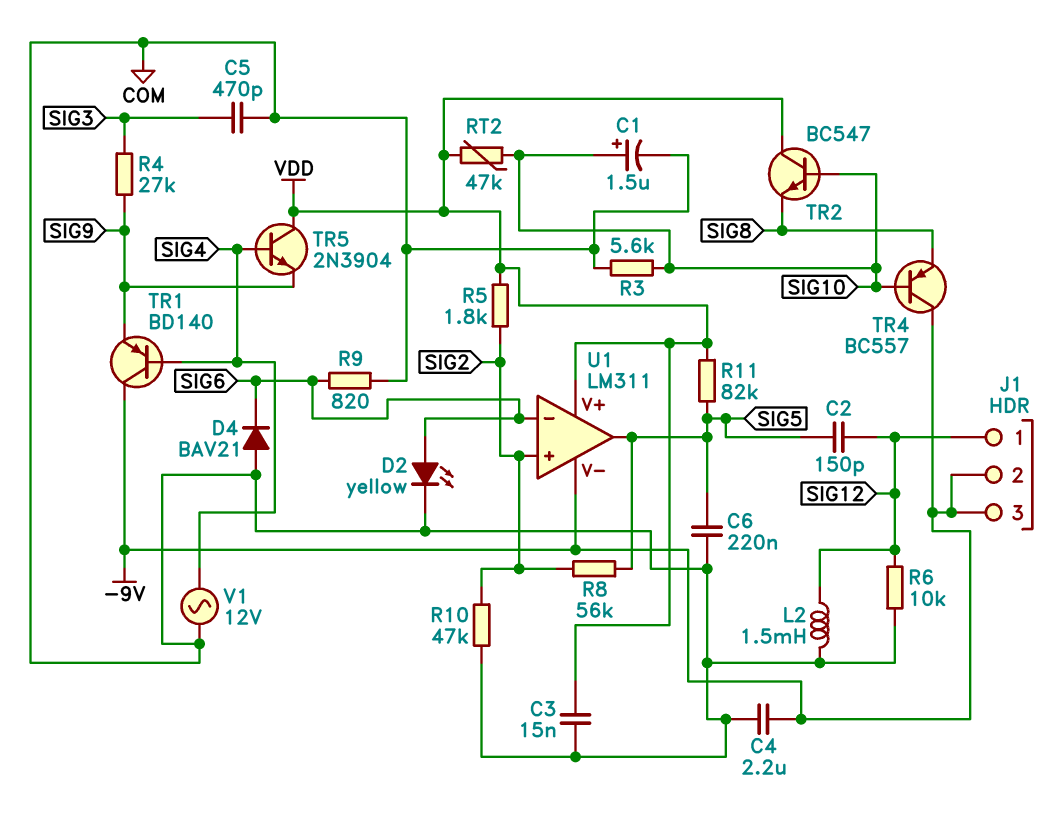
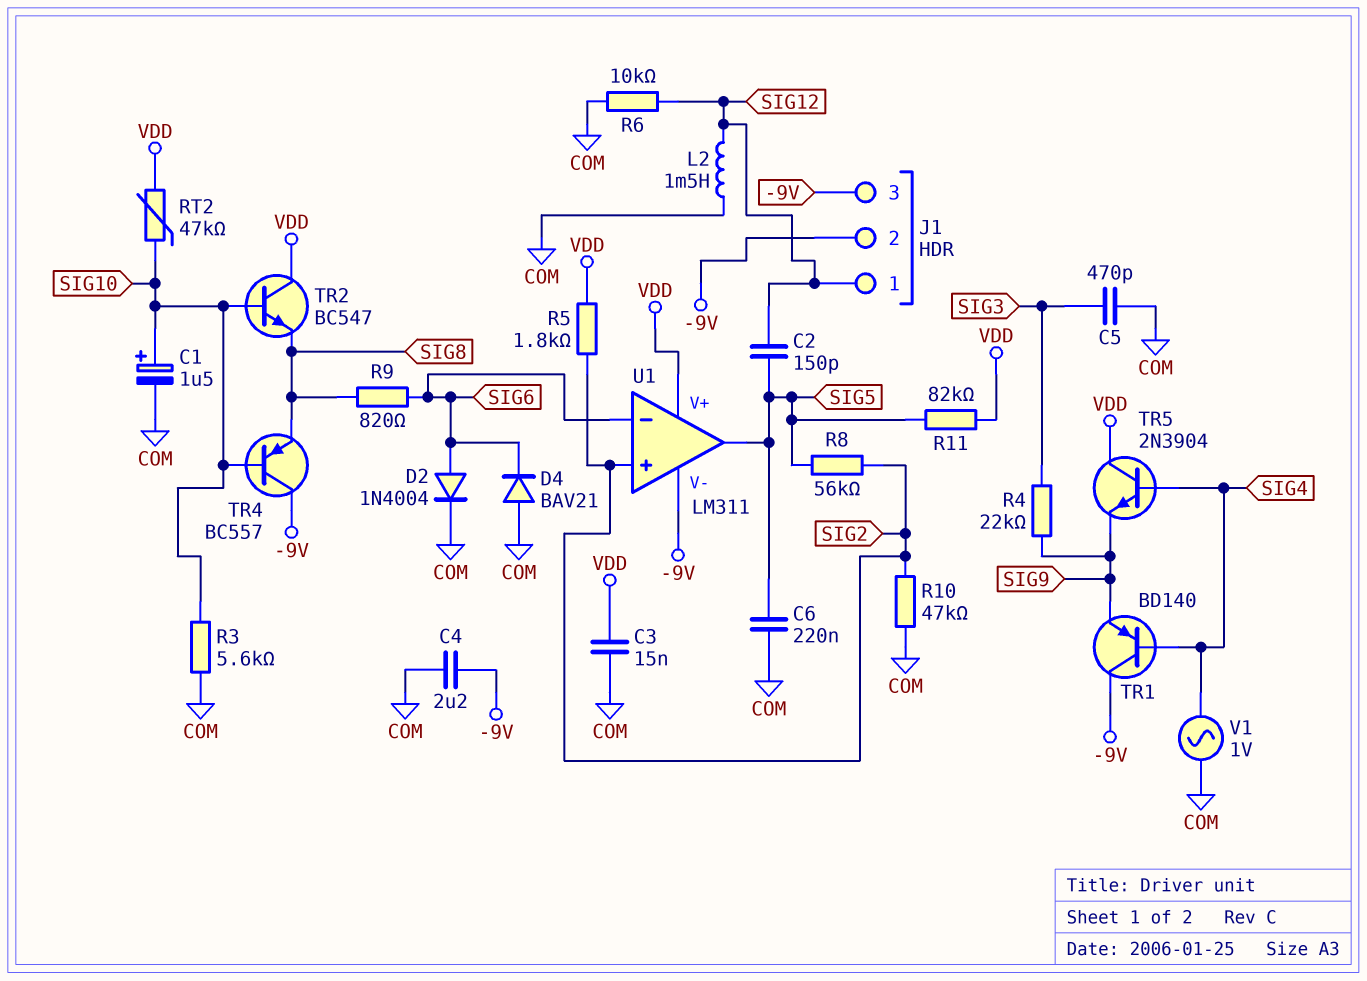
D2: LED yellow (A SIG6, K COM) -> diode 1N4004 (A SIG6, K COM)
R4: 27k (SIG3, SIG9) -> 22k (SIG3, SIG9)
R9: 820 (COM, SIG6) -> 820 (SIG6, SIG8)
V1: AC 12V (COM, SIG4) -> AC 1V (COM, SIG4)

